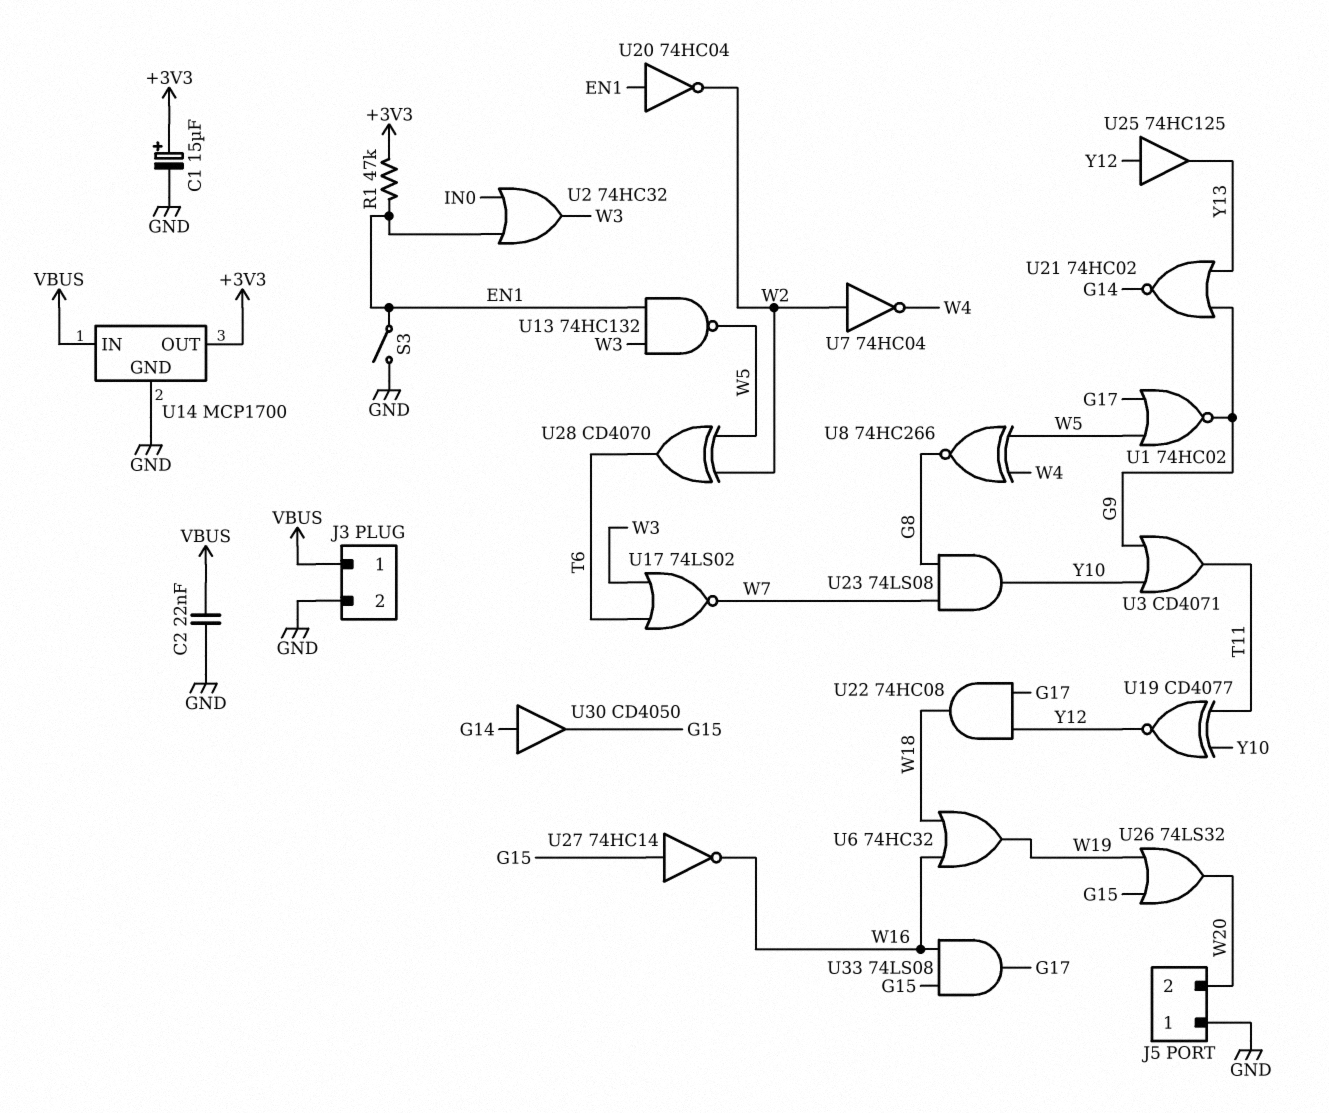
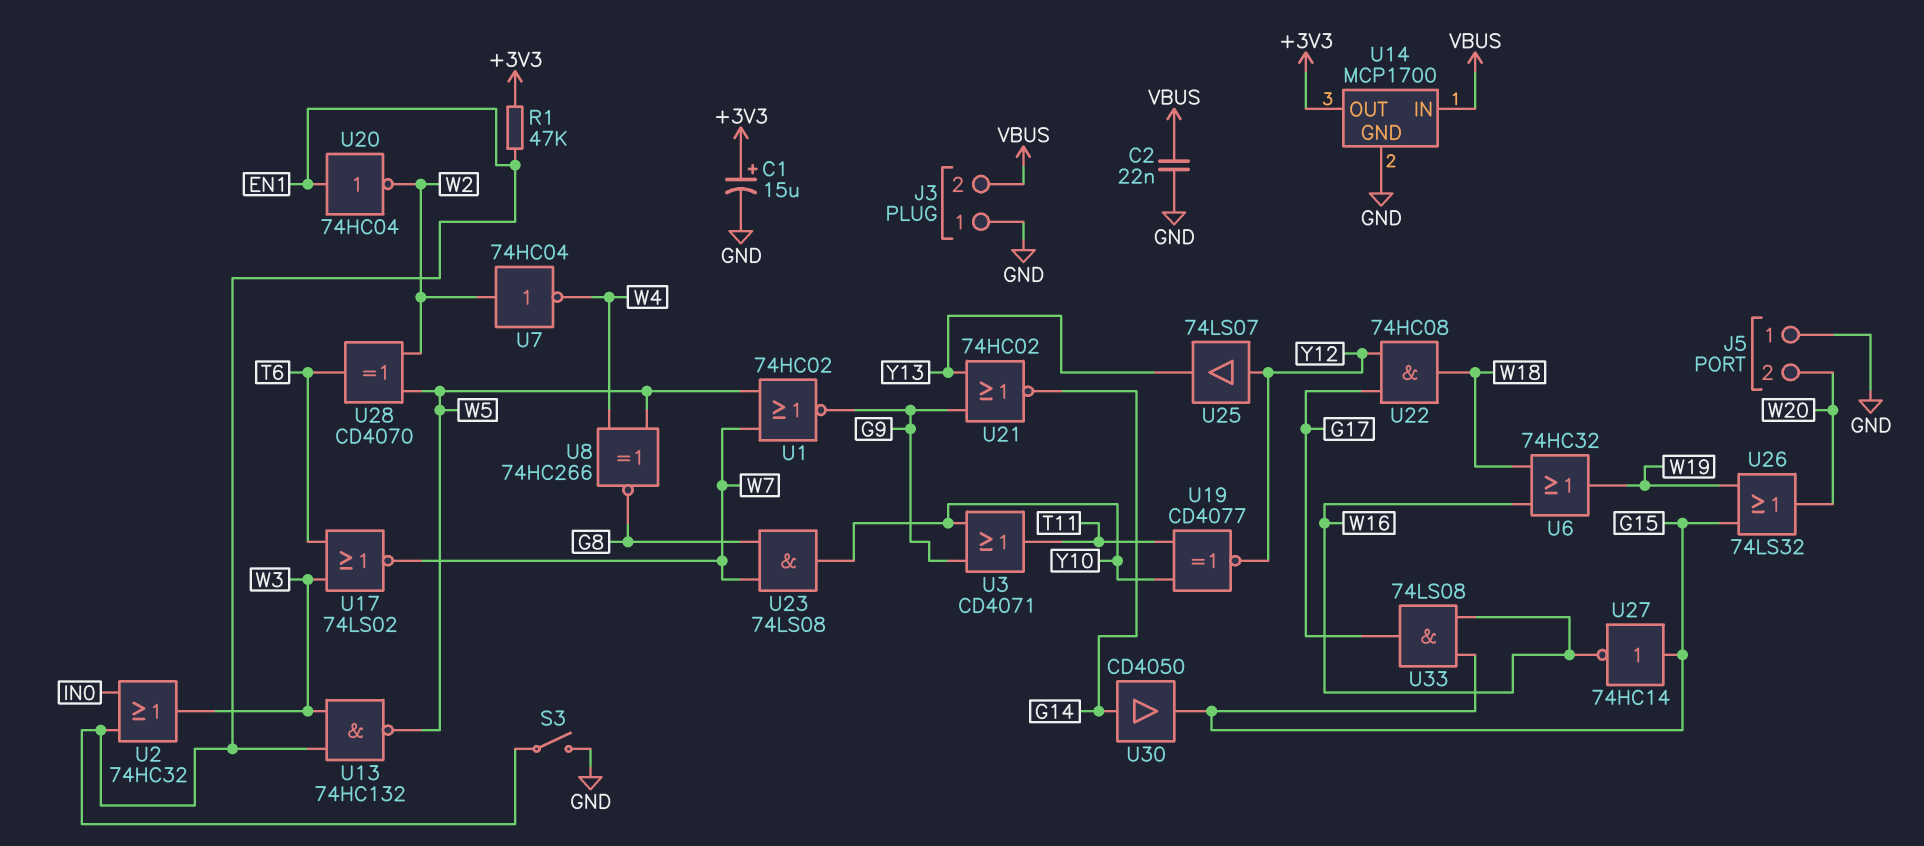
J3 pin 1: VBUS -> GND
J3 pin 2: GND -> VBUS
U1: NOR 74HC02 (in G17, in W5, out G9) -> NOR 74HC02 (in W5, in W7, out G9)
U25: buffer 74HC125 (in Y12, out Y13) -> buffer 74LS07 (in Y12, out Y13)

